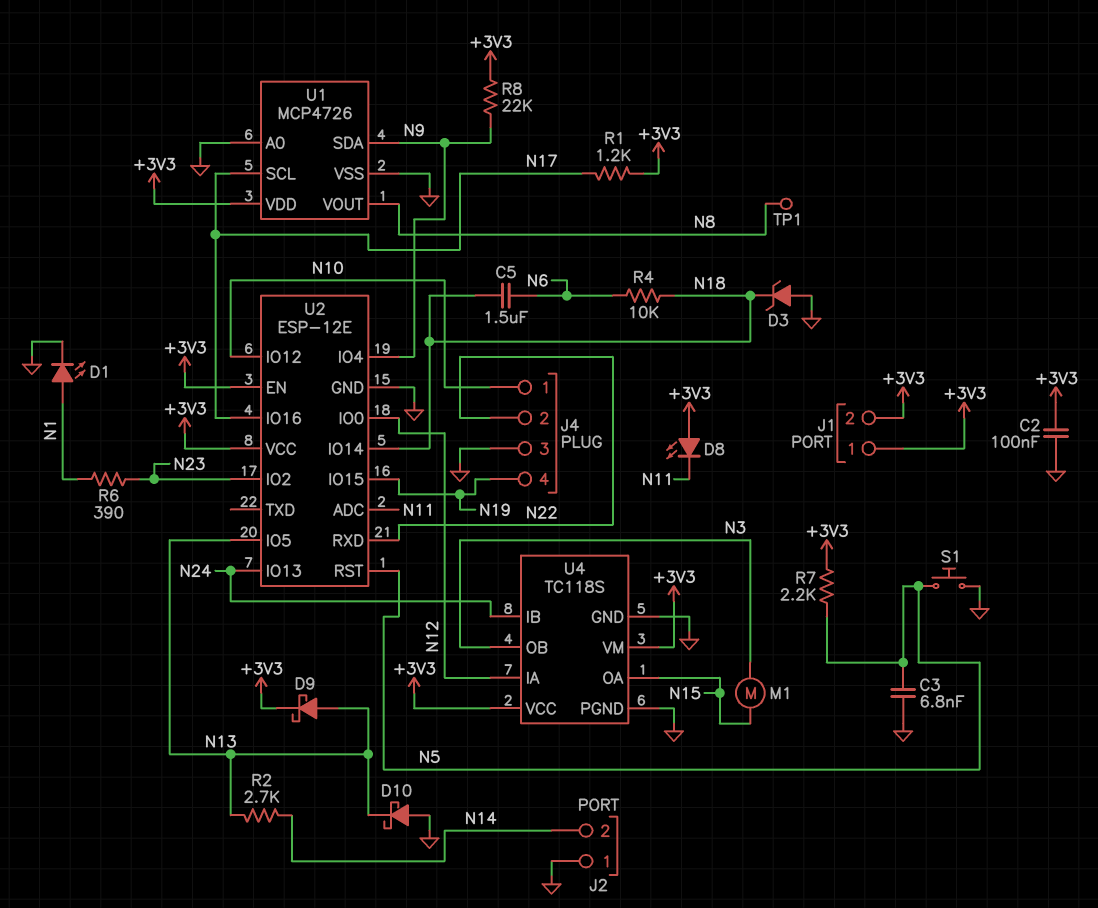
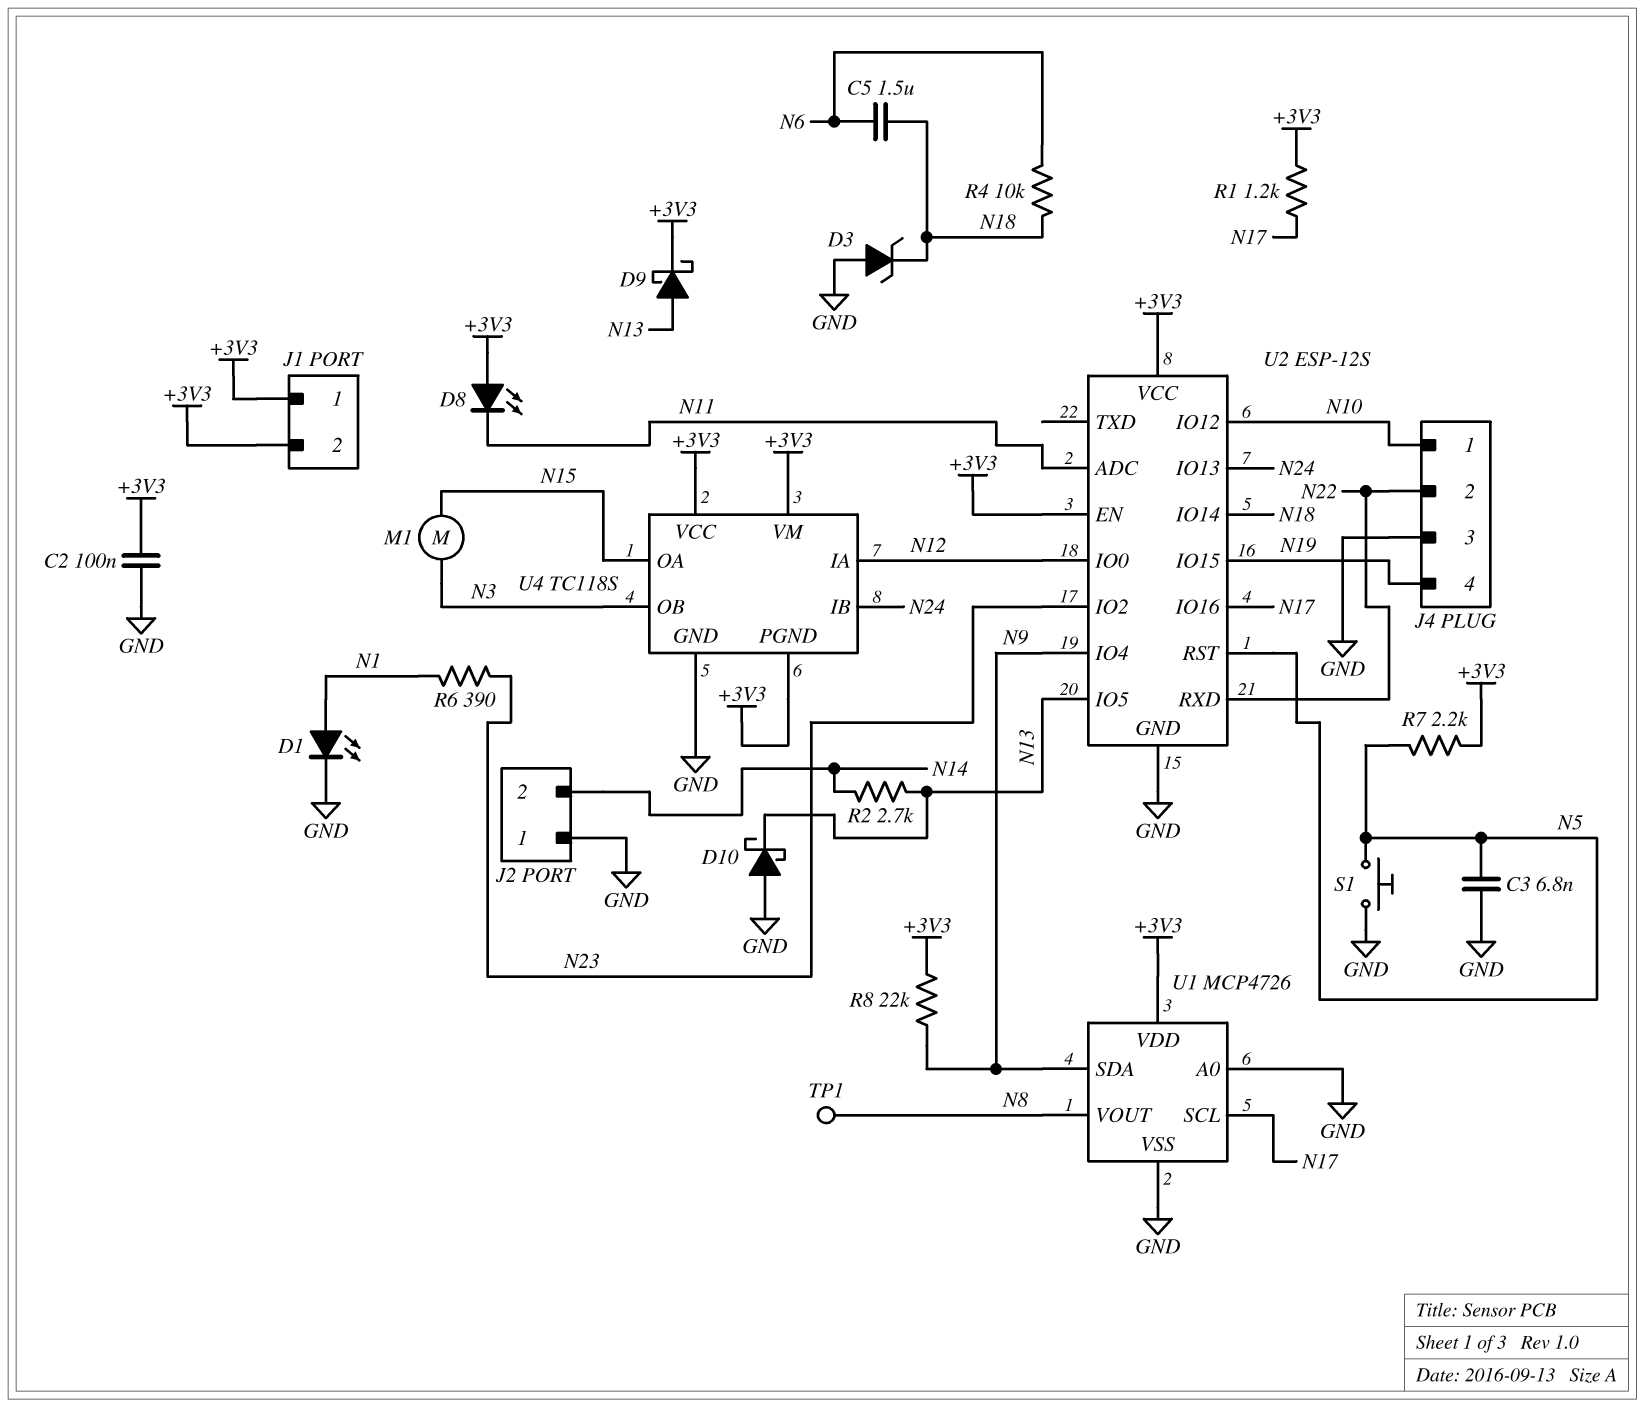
U2: ESP-12E -> ESP-12S
U4 pin PGND: GND -> +3V3

